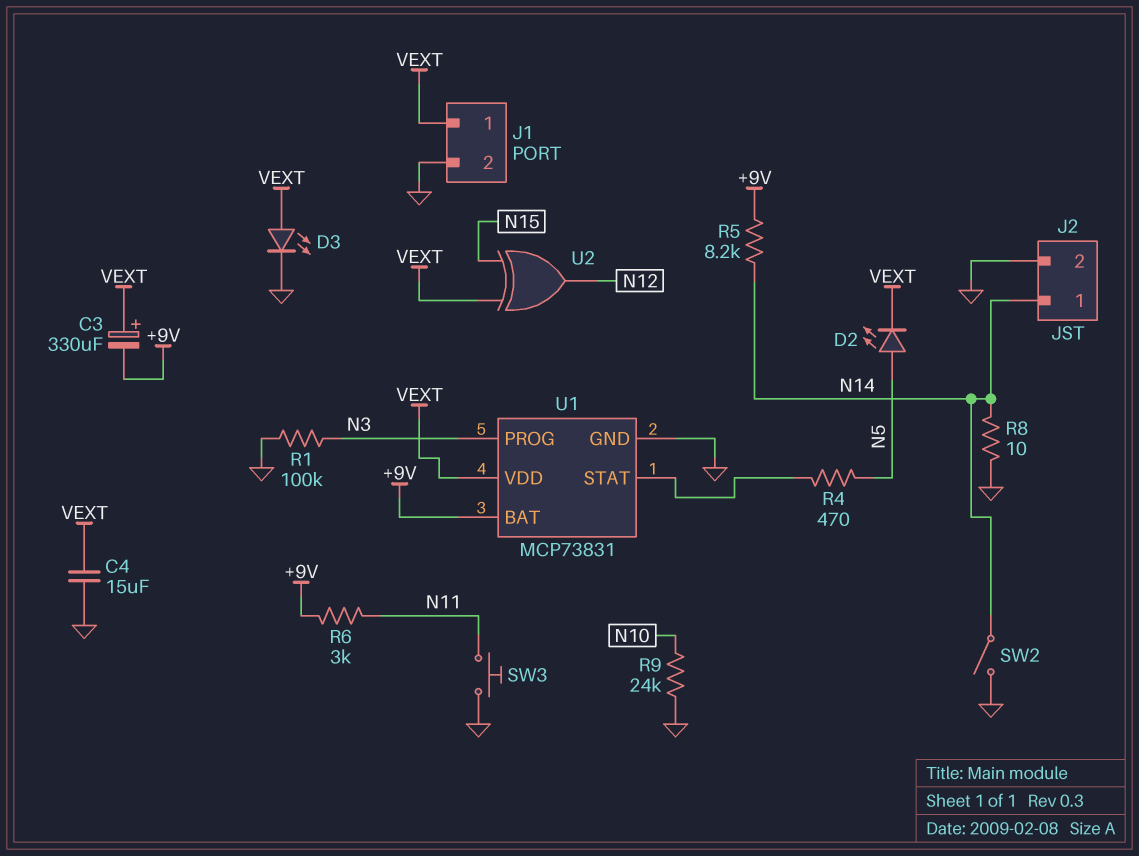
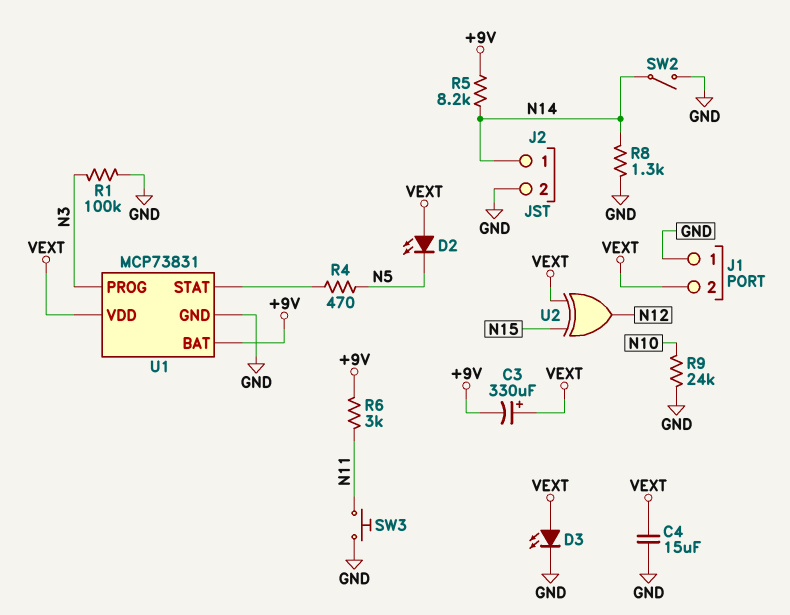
D2: LED (A N5, K VEXT) -> LED (A VEXT, K N5)
J1 pin 1: VEXT -> GND
J1 pin 2: GND -> VEXT
R8: 10 (GND, N14) -> 1.3k (GND, N14)

